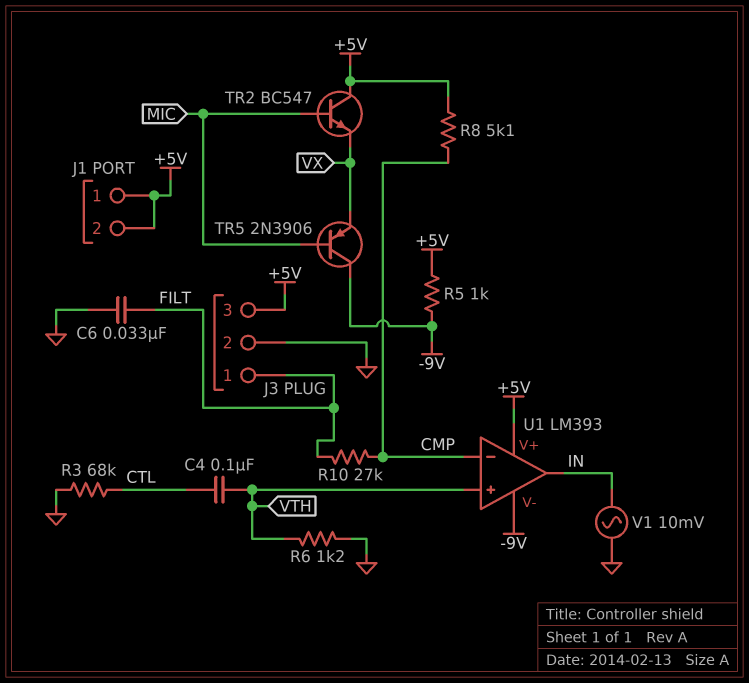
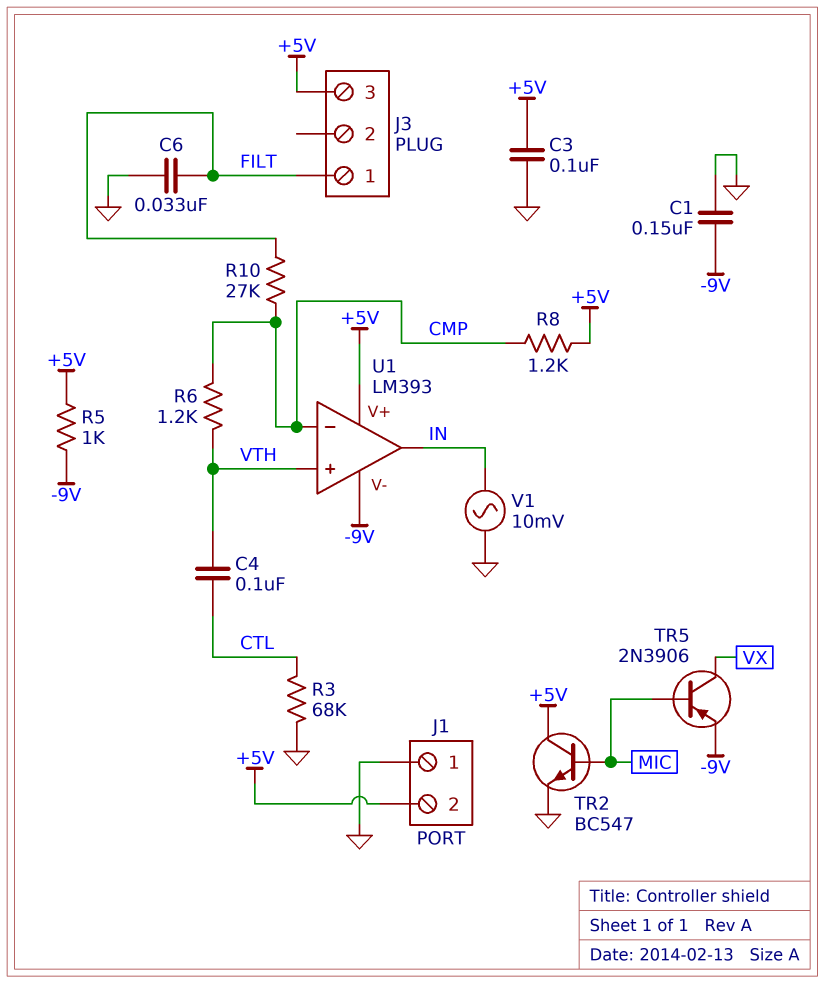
C1: none -> 150nF (-9V, GND)
C3: none -> 100nF (+5V, GND)
J1 pin 1: +5V -> GND
J3 pin 2: GND -> none
R6: 1.2k (GND, VTH) -> 1.2k (CMP, VTH)
R8: 5.1k (+5V, CMP) -> 1.2k (+5V, CMP)
TR2: NPN BC547 (B MIC, C +5V, E VX) -> NPN BC547 (B MIC, C +5V, E GND)
TR5: PNP 2N3906 (B MIC, C -9V, E VX) -> PNP 2N3906 (B MIC, C VX, E -9V)

